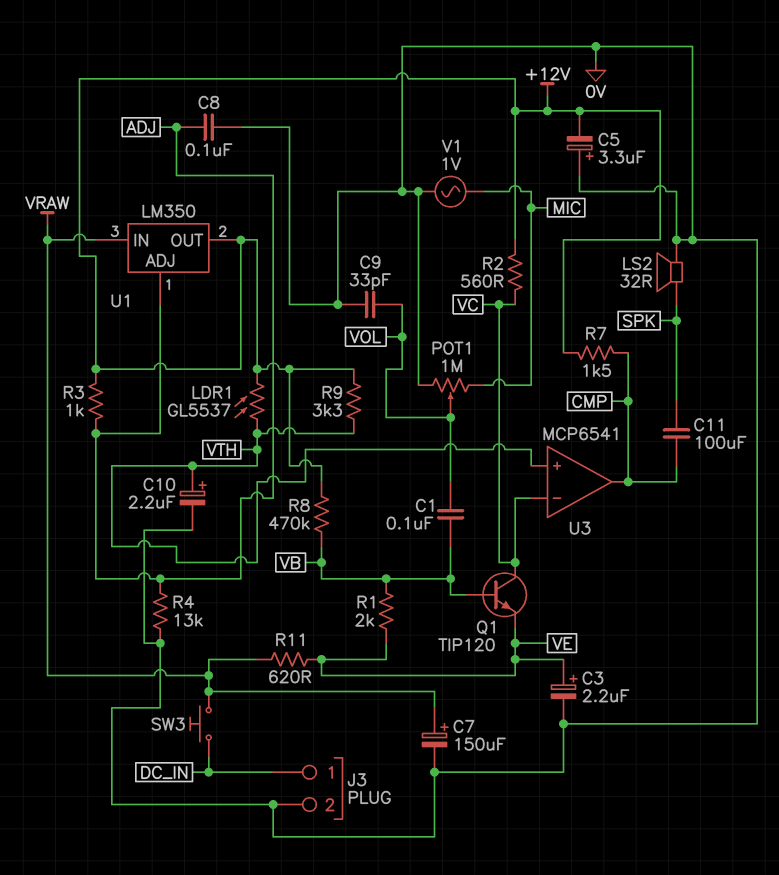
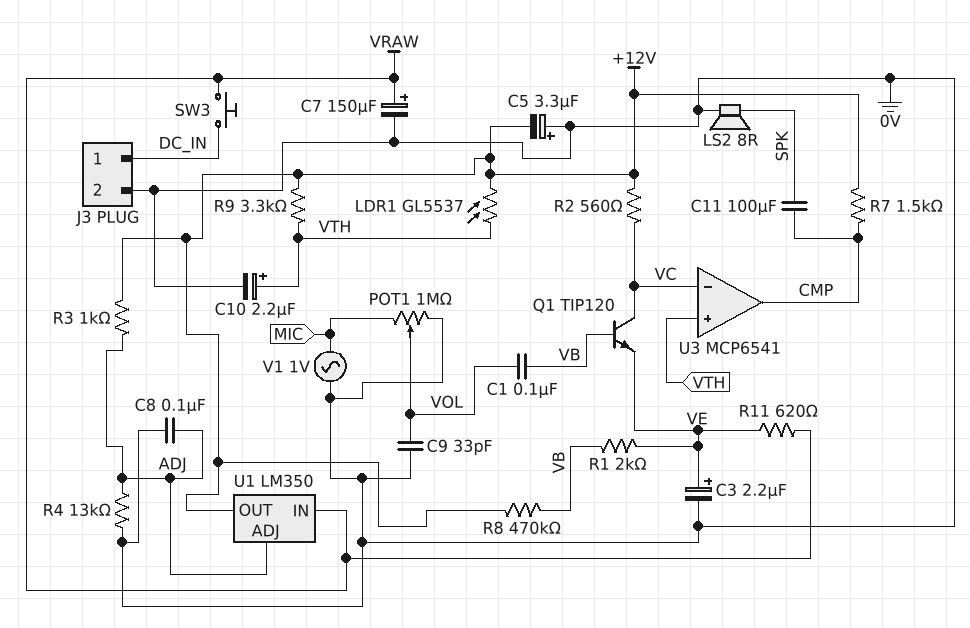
LS2: speaker 32R (0V, SPK) -> speaker 8R (0V, SPK)

